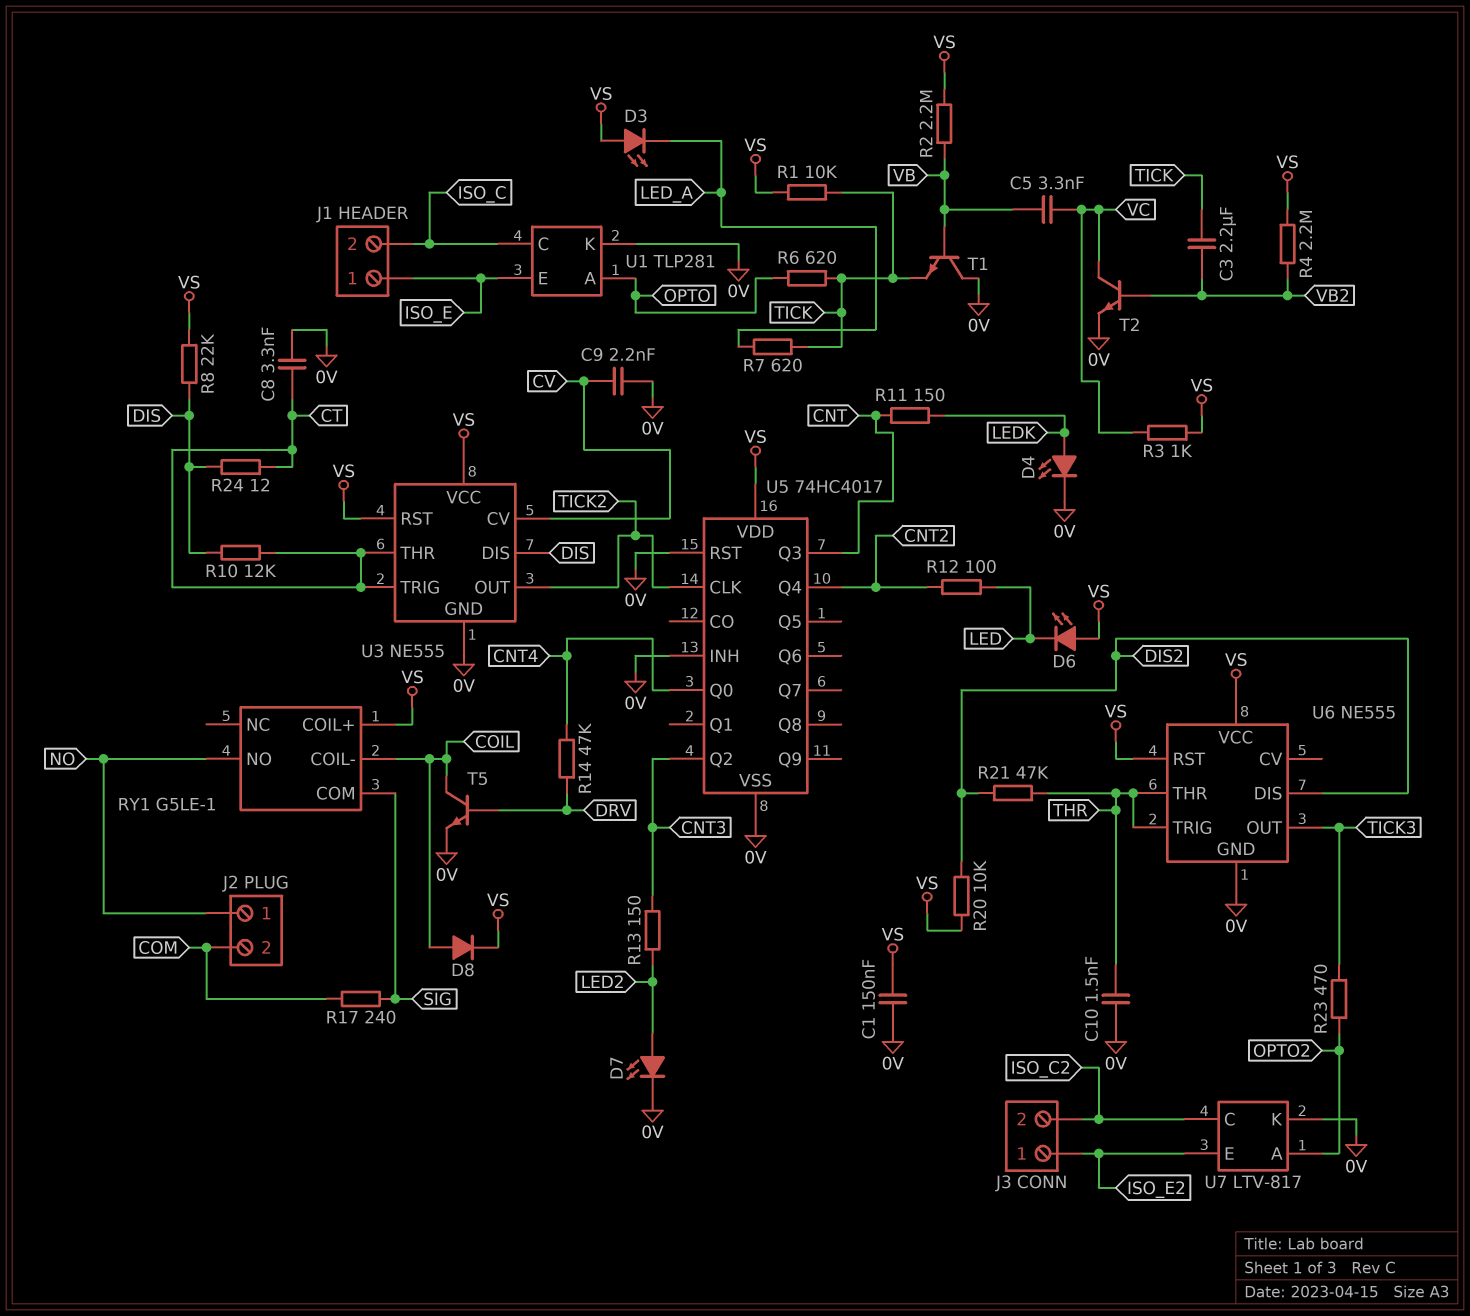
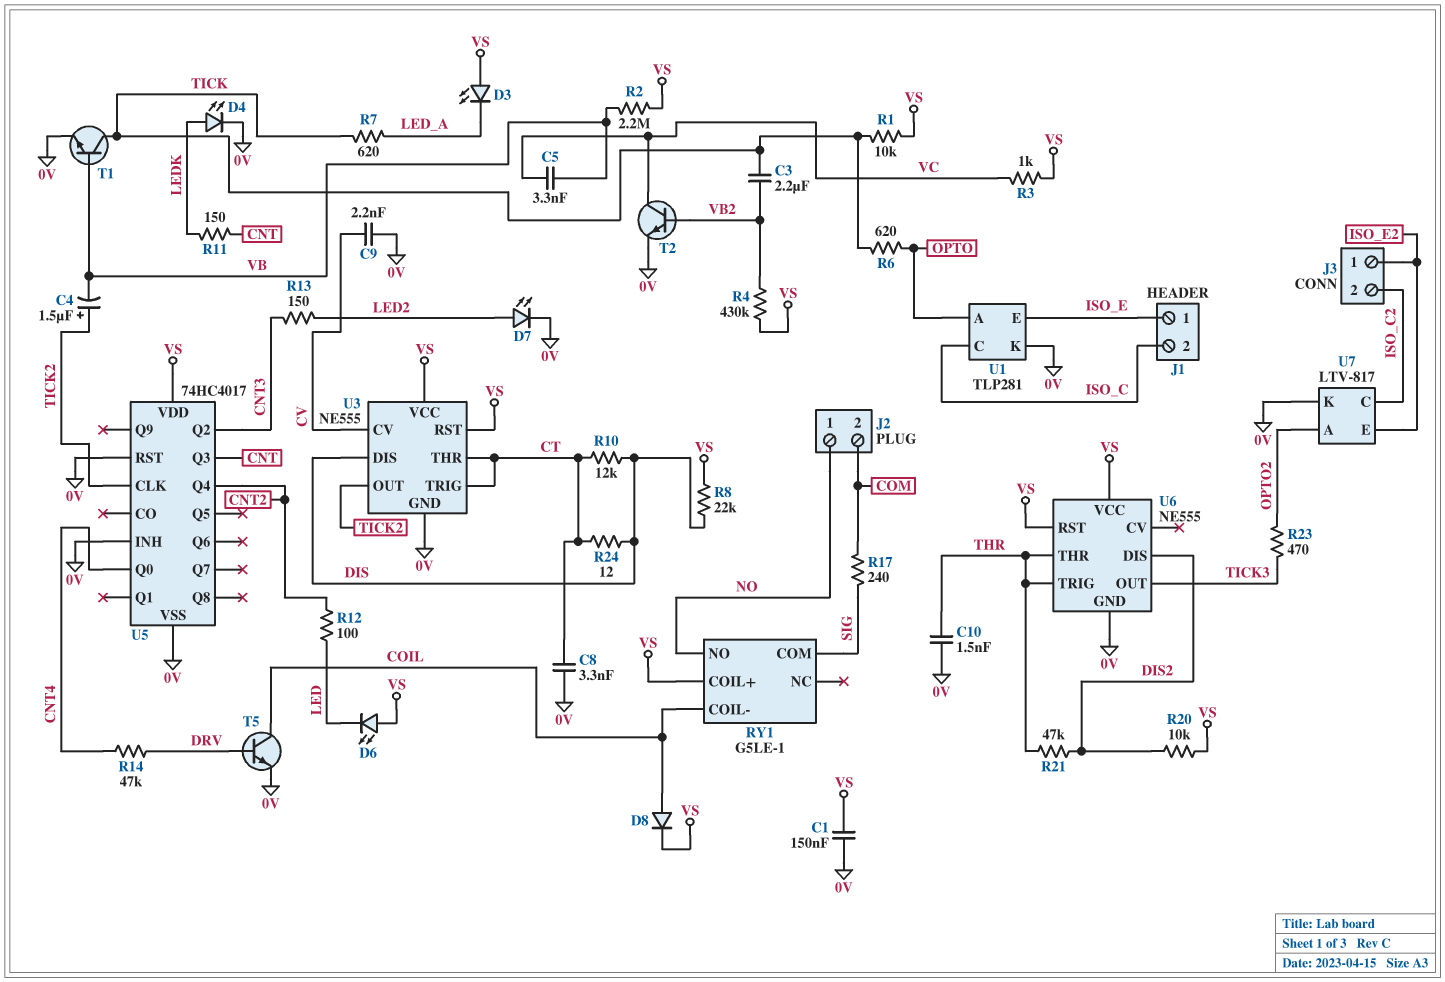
C4: none -> 1.5uF (plus TICK2, minus VB)
R4: 2.2M (VB2, VS) -> 430k (VB2, VS)
T1: NPN (B VB, C 0V, E TICK) -> NPN (B VB, C TICK, E 0V)

